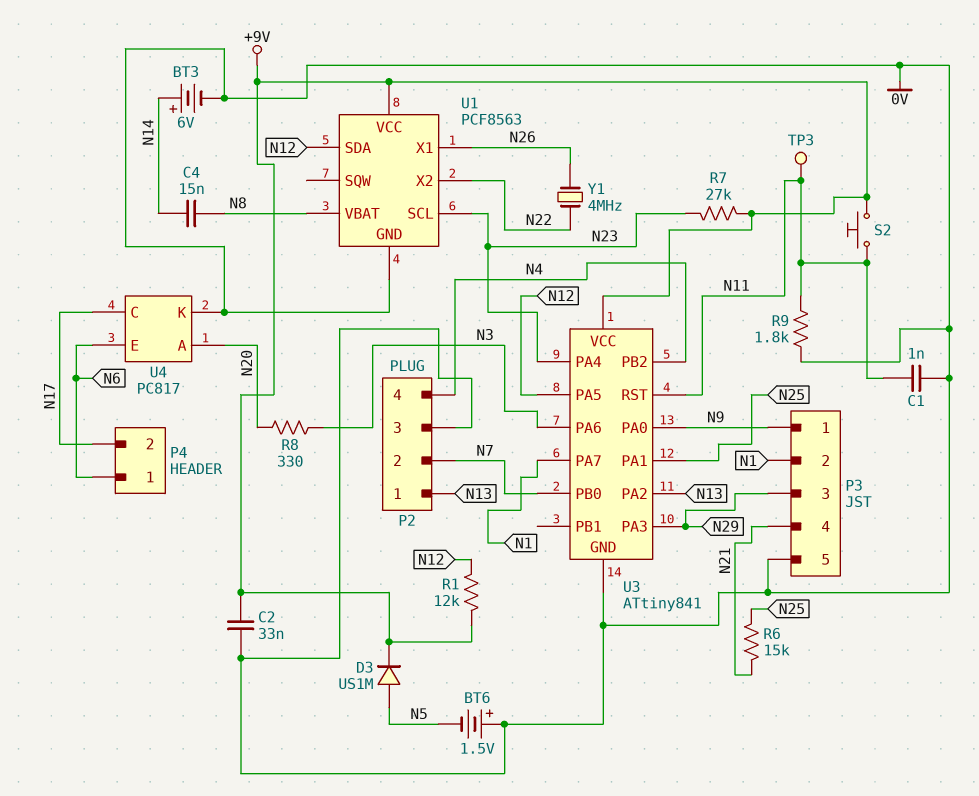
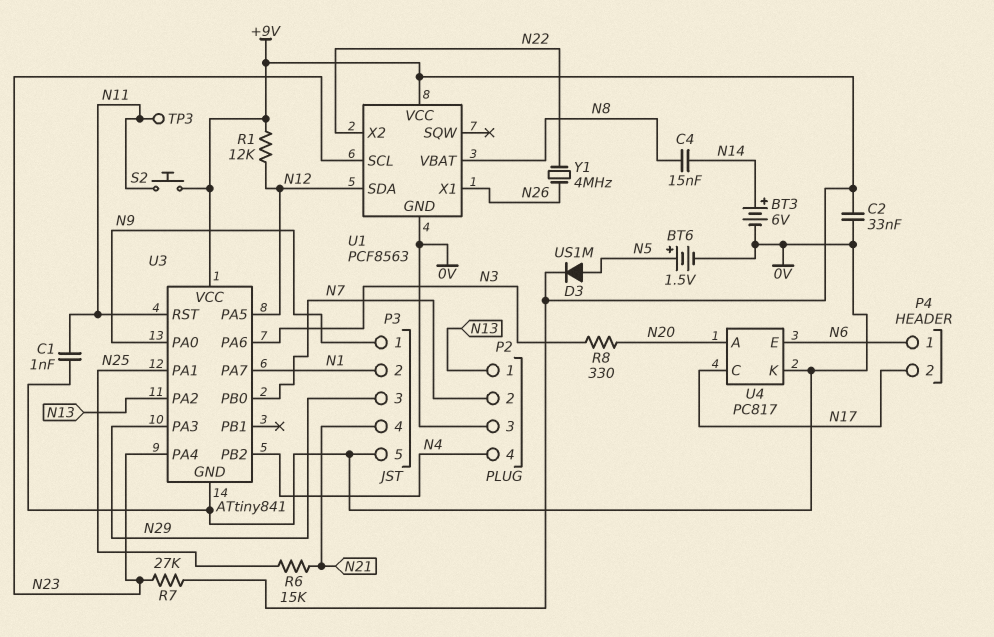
BT6: 1.5V (plus 0V, minus N5) -> 1.5V (plus N5, minus 0V)
R9: 1.8k (0V, N11) -> none

